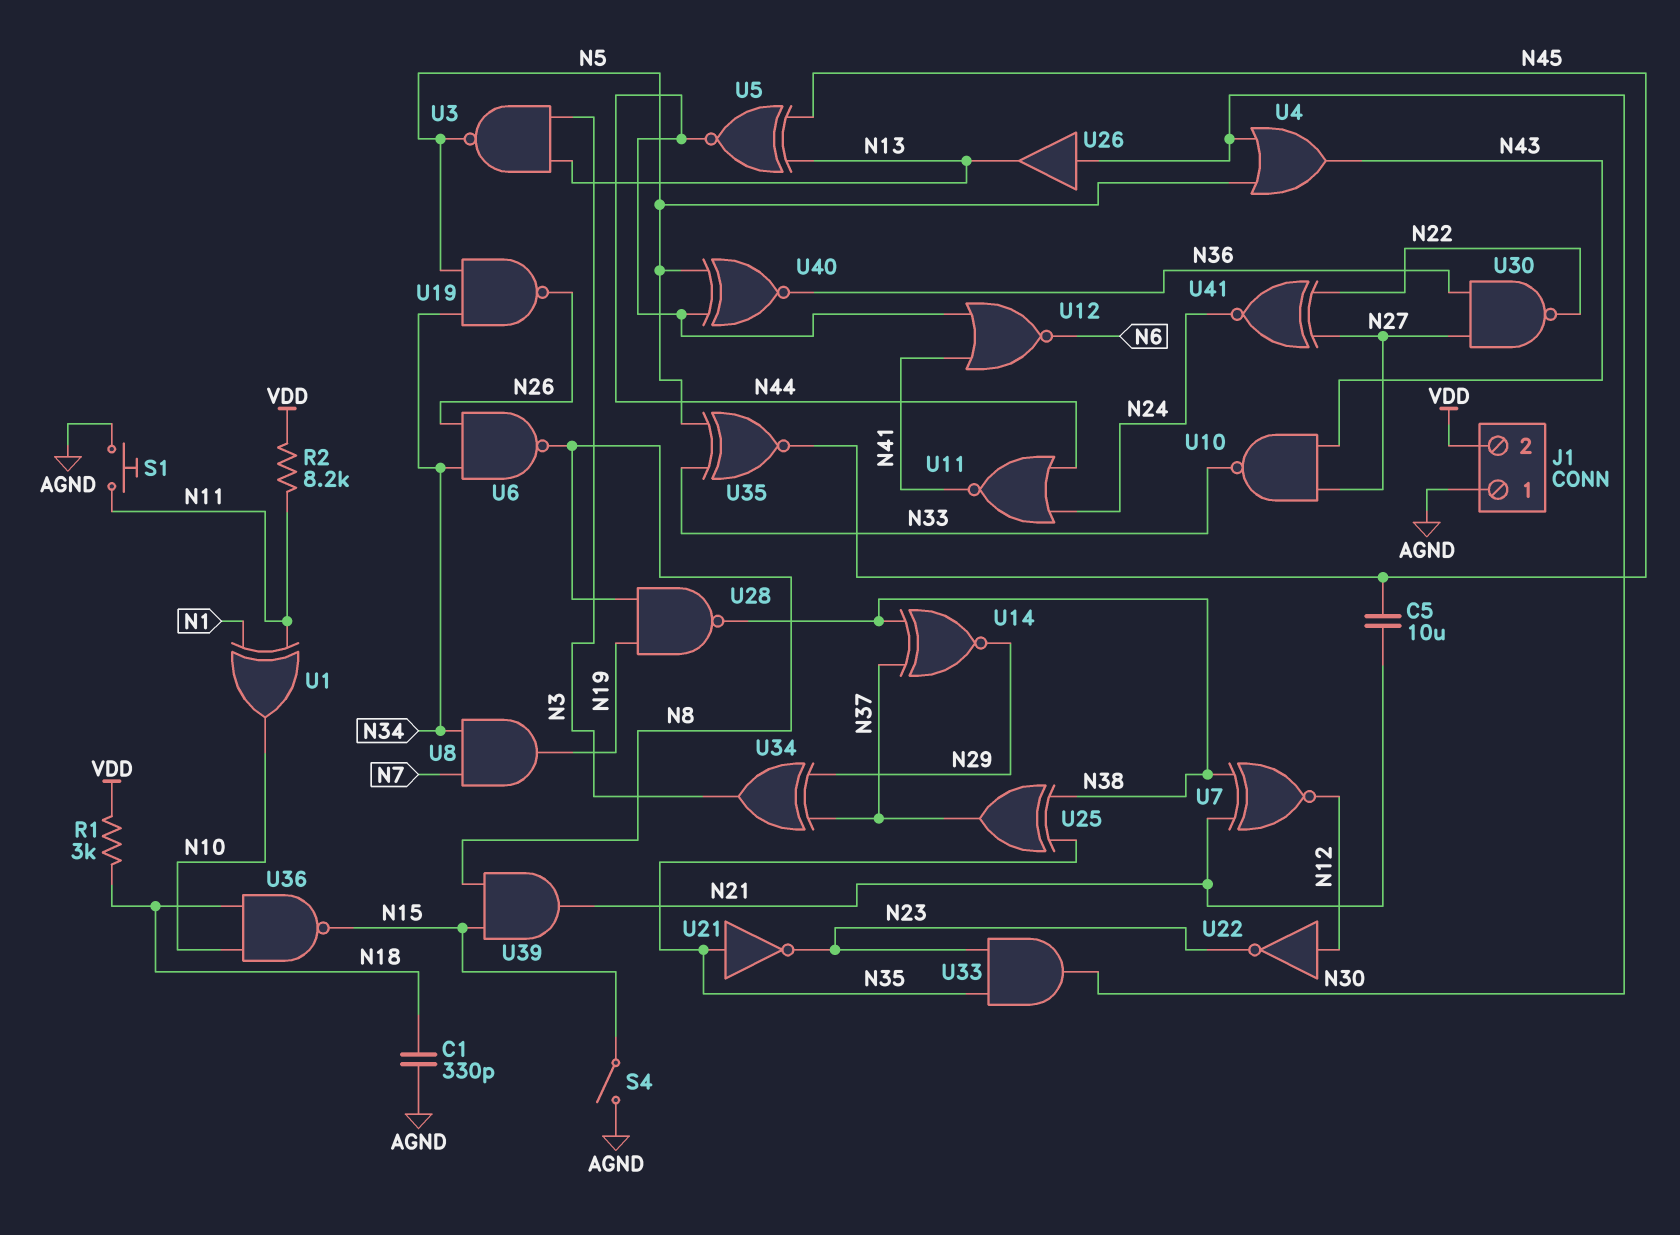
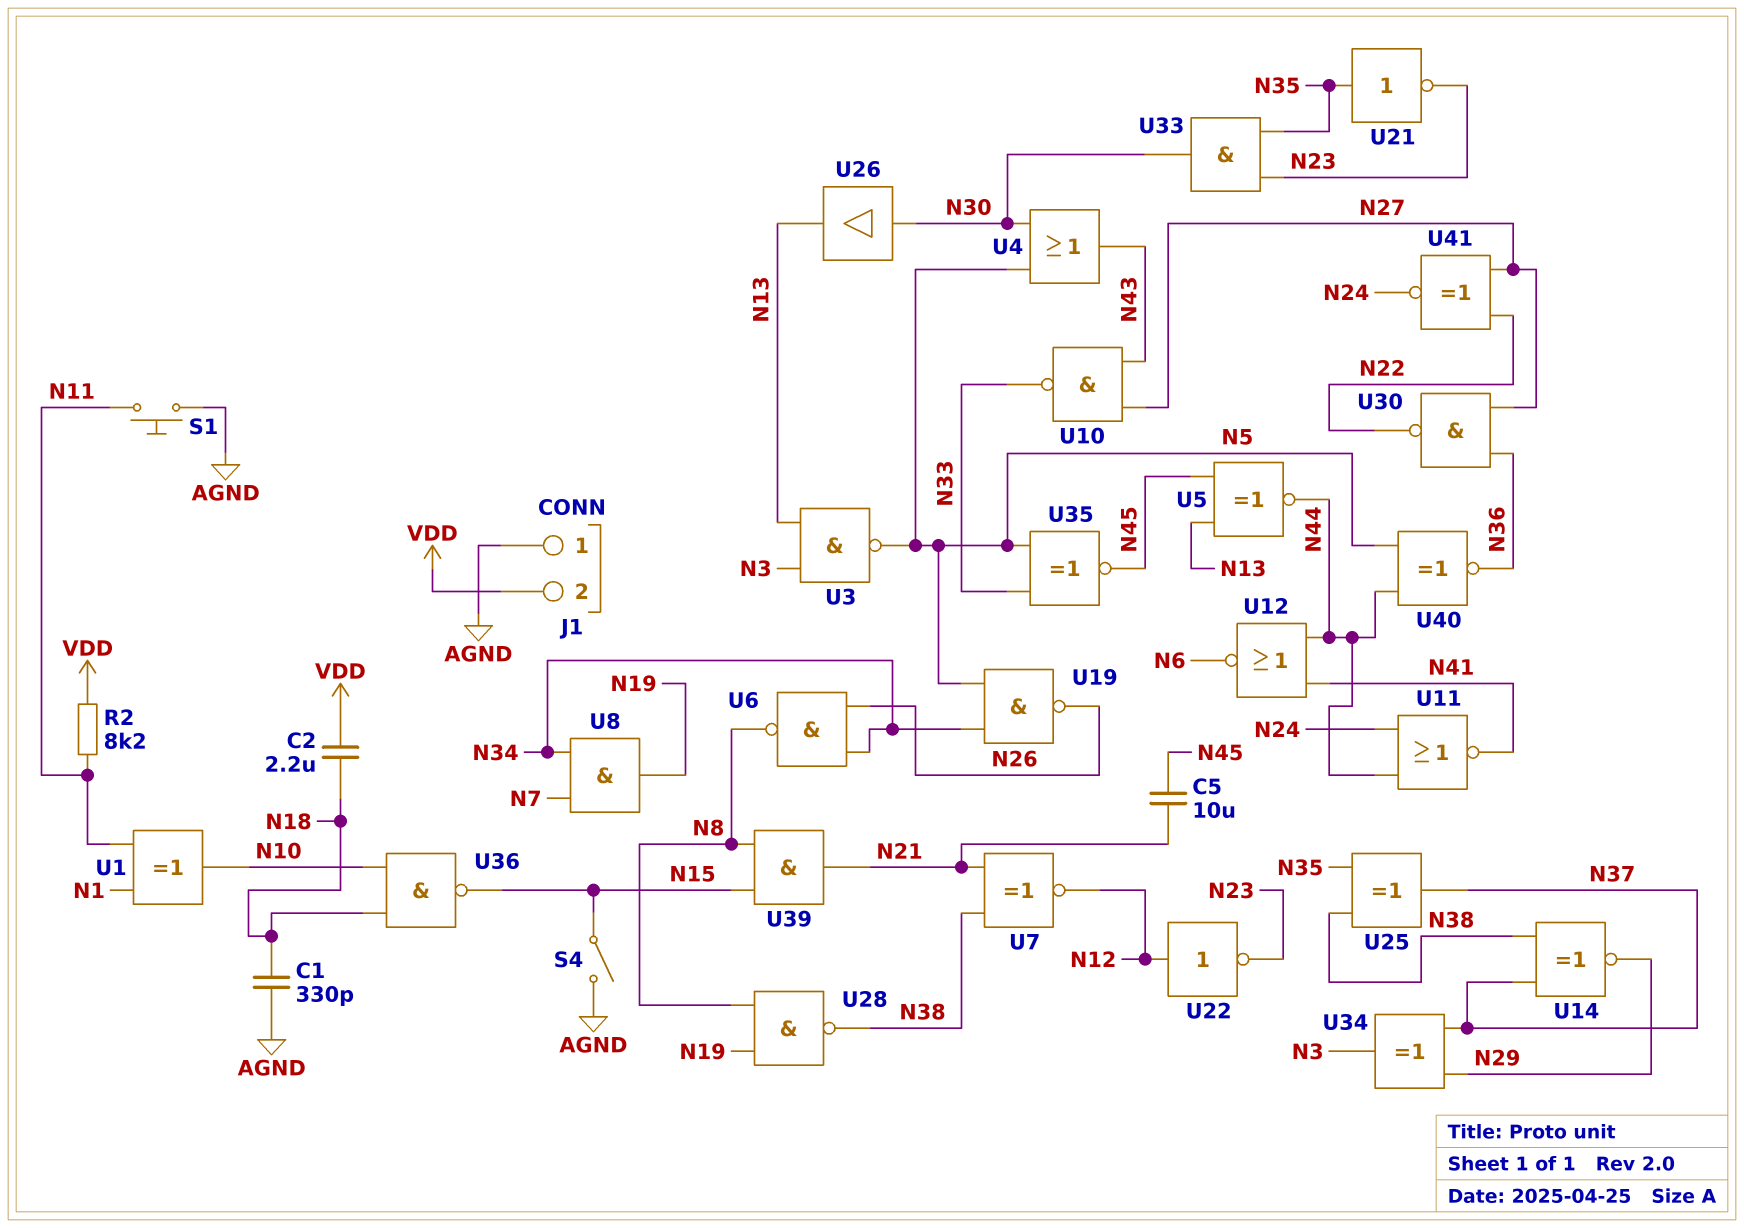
C2: none -> 2.2uF (N18, VDD)
R1: 3k (N18, VDD) -> none

